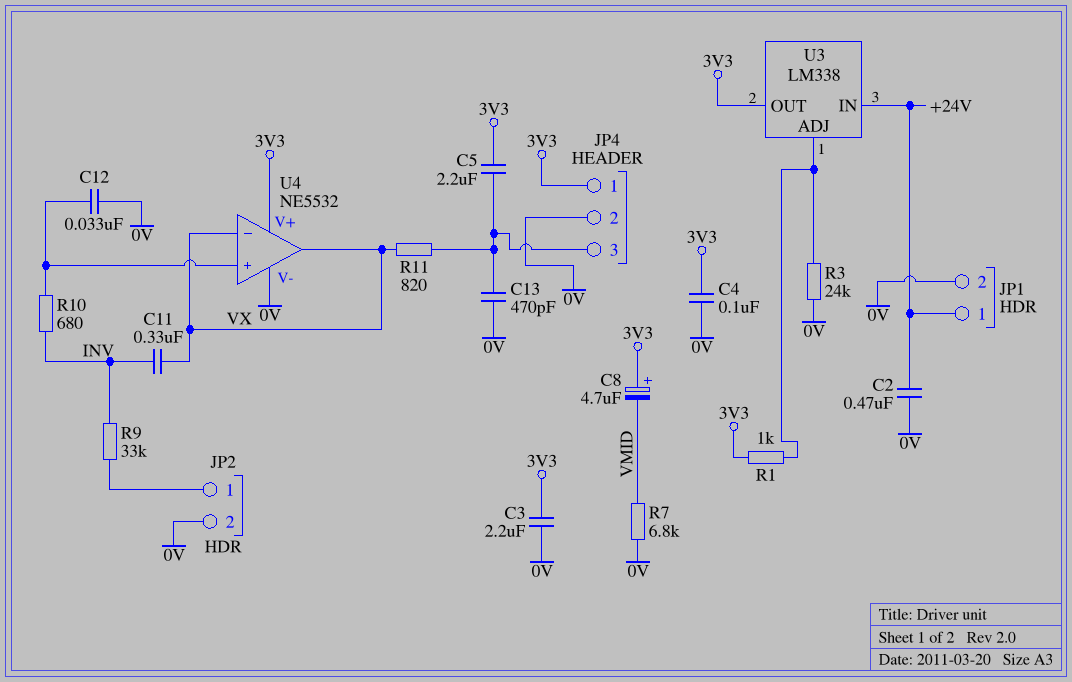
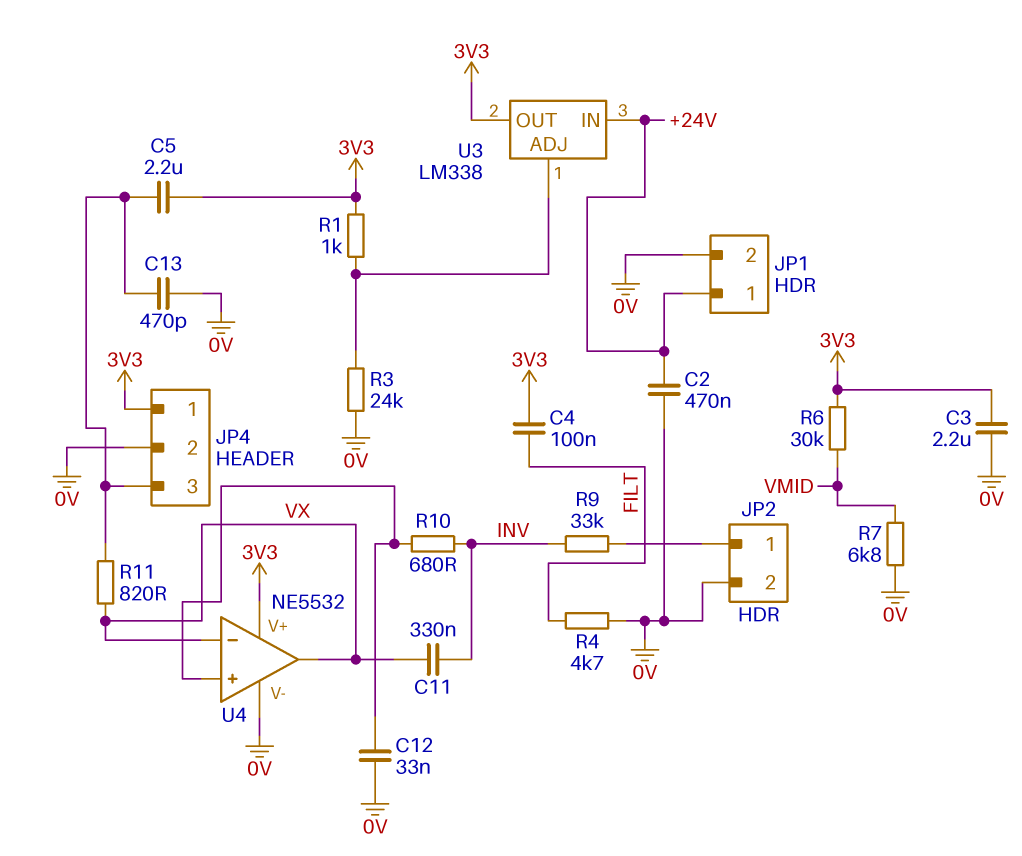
C4: 100nF (0V, 3V3) -> 100nF (3V3, FILT)
C8: 4.7uF (plus 3V3, minus VMID) -> none
R4: none -> 4.7k (0V, FILT)
R6: none -> 30k (3V3, VMID)

